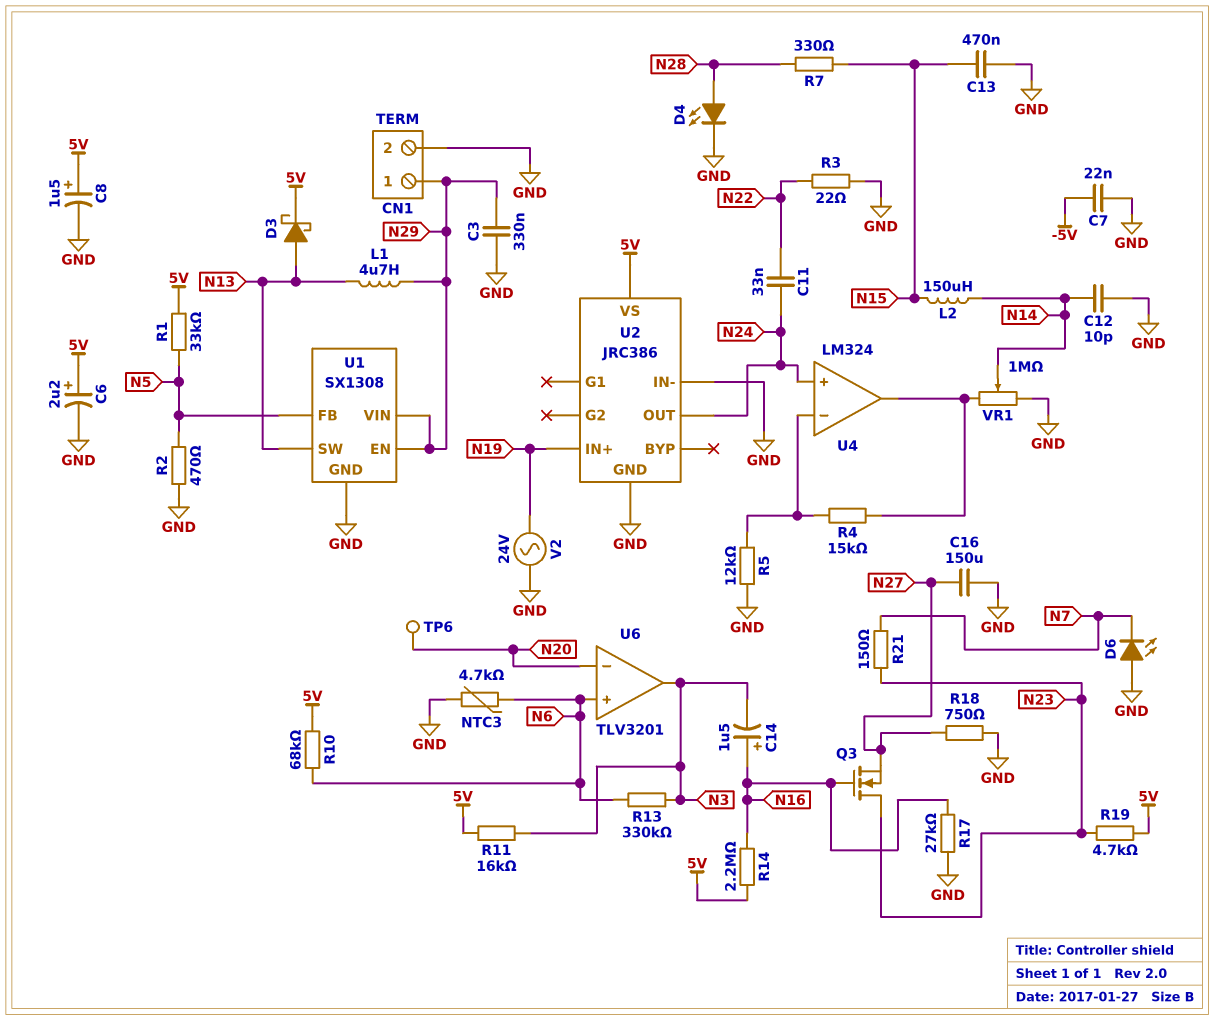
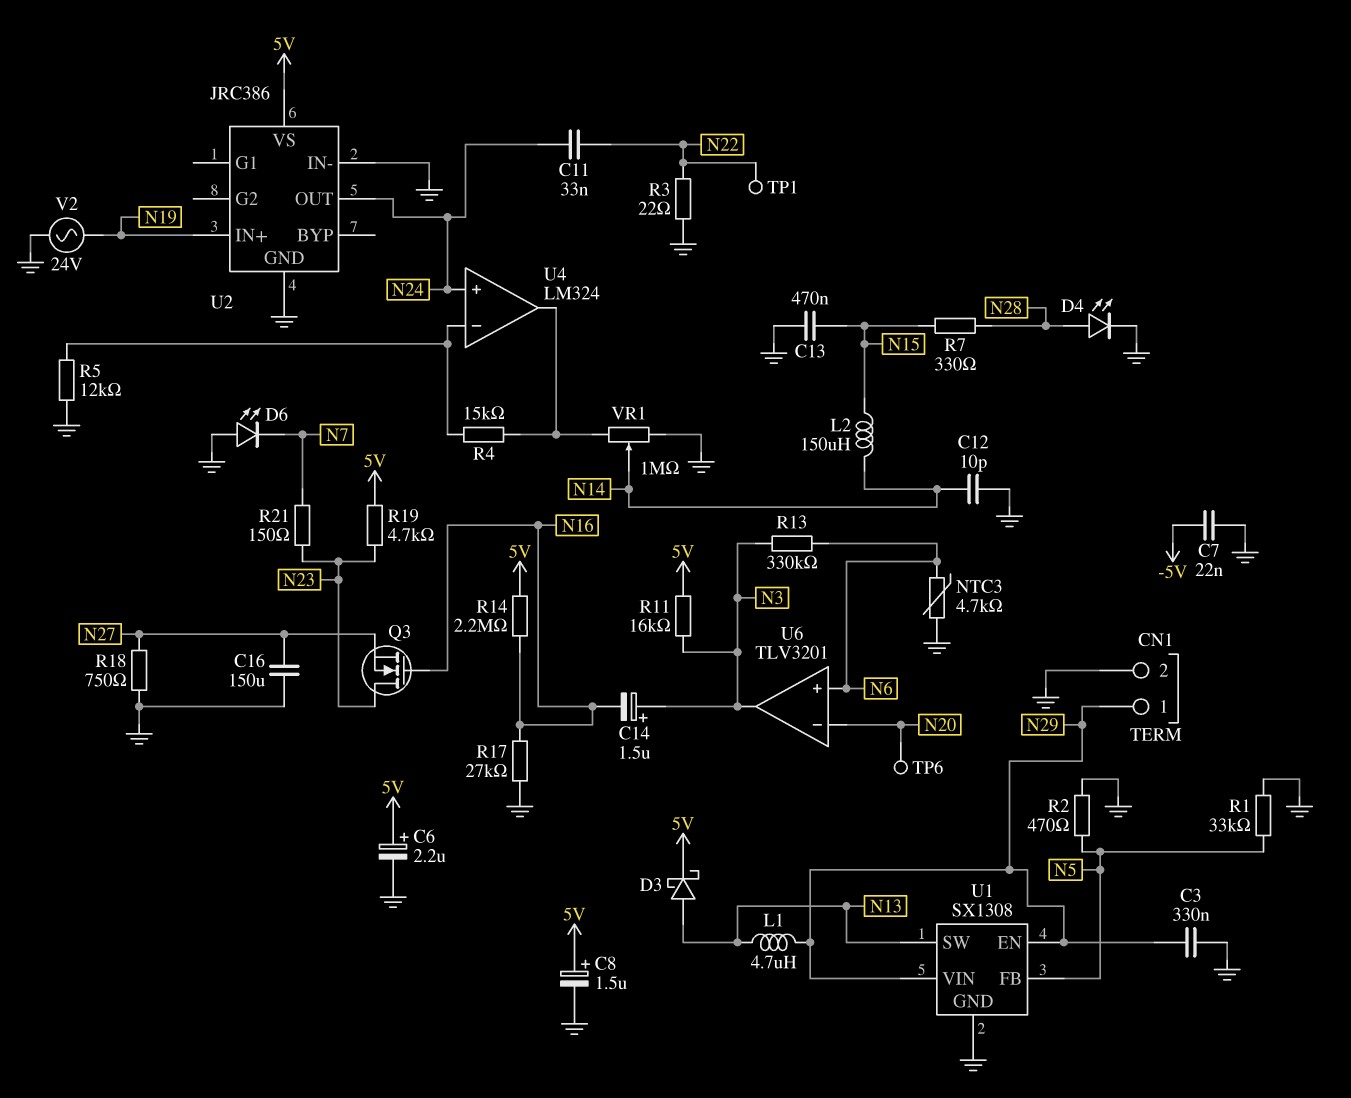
C14: 1.5uF (plus N16, minus N3) -> 1.5uF (plus N3, minus N16)
R1: 33k (5V, N5) -> 33k (GND, N5)
R10: 68k (5V, N6) -> none
TP1: none -> test point (N22)

